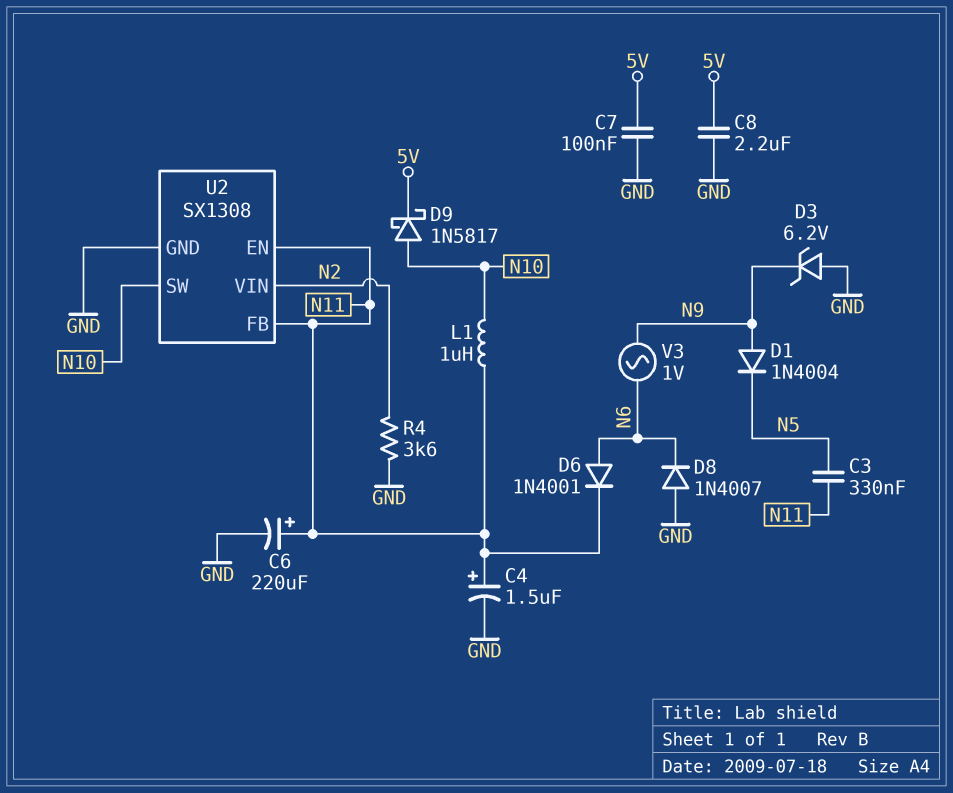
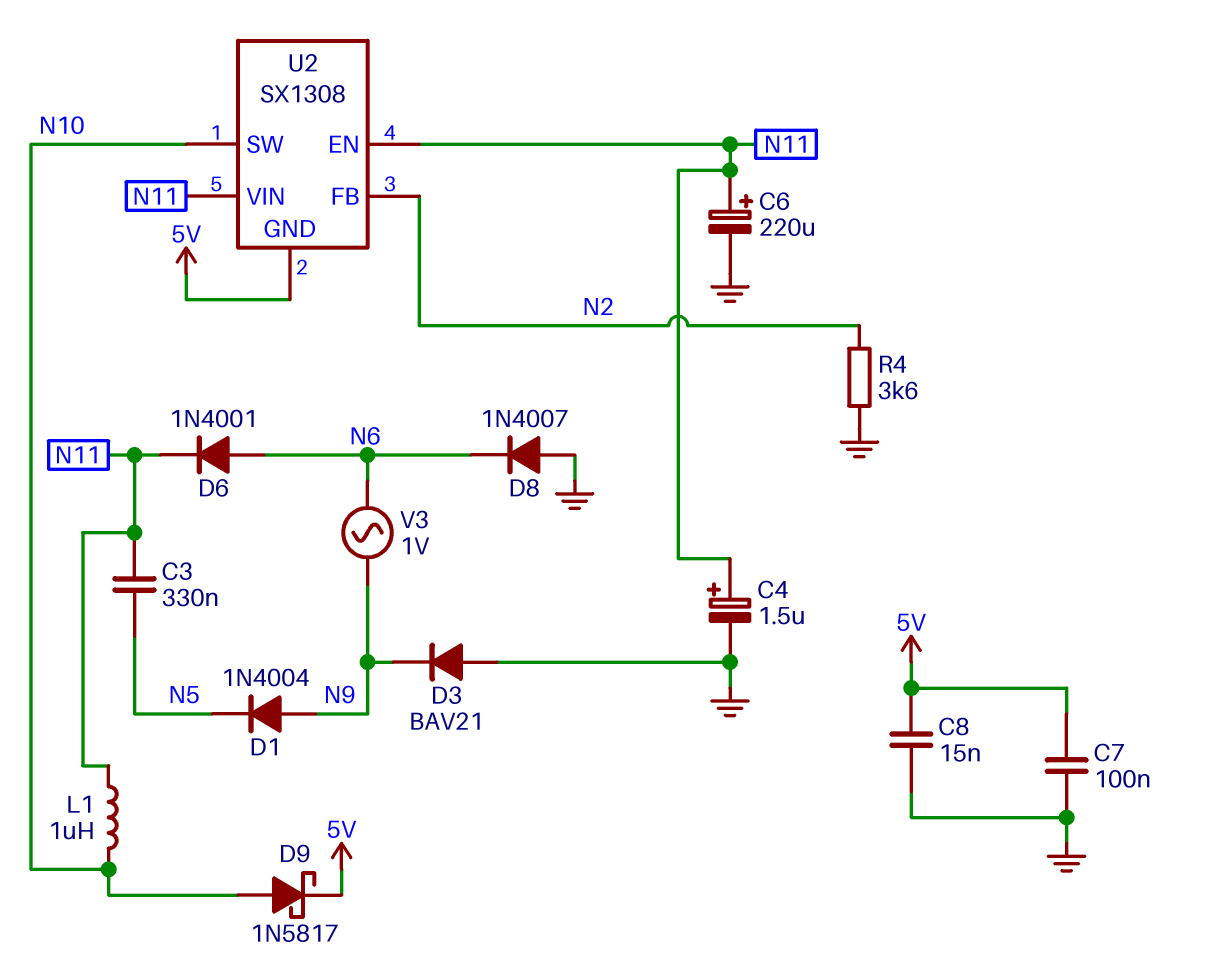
C8: 2.2uF (5V, GND) -> 15nF (5V, GND)
D3: zener 6.2V (A GND, K N9) -> diode BAV21 (A GND, K N9)
U2 pin FB: N11 -> N2
U2 pin GND: GND -> 5V
U2 pin VIN: N2 -> N11

